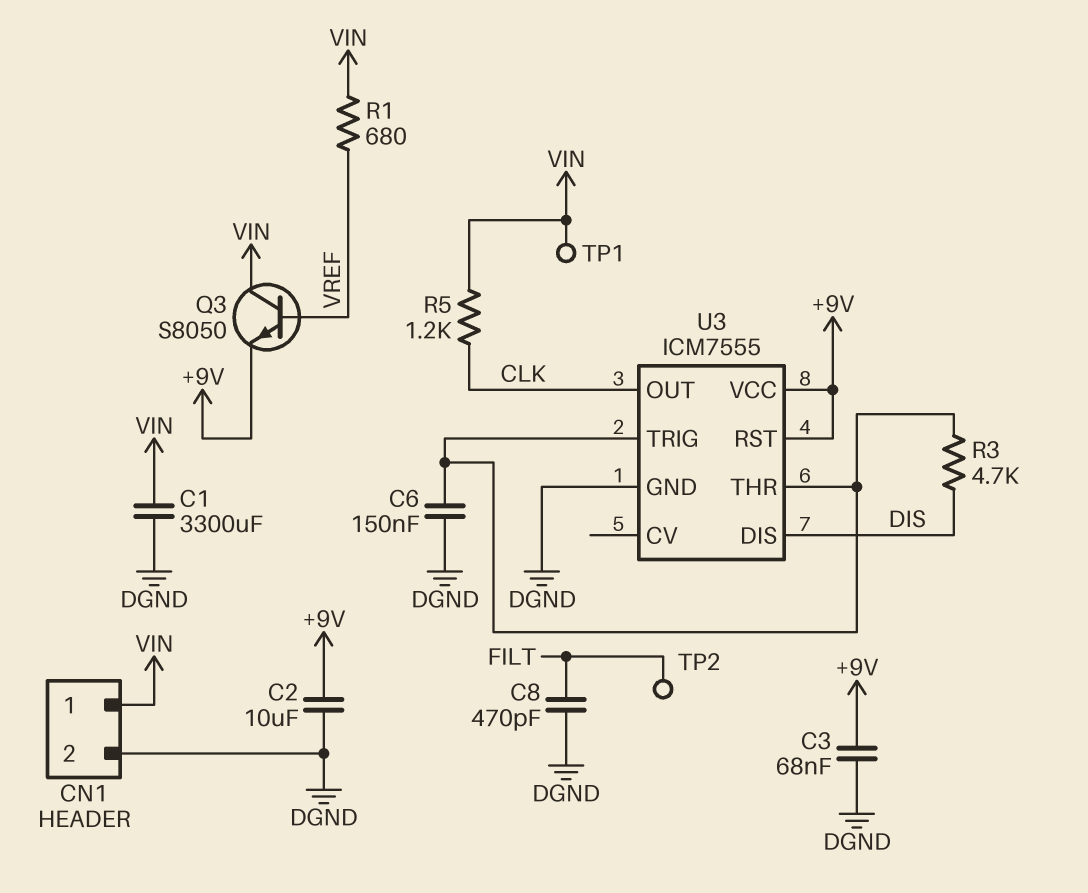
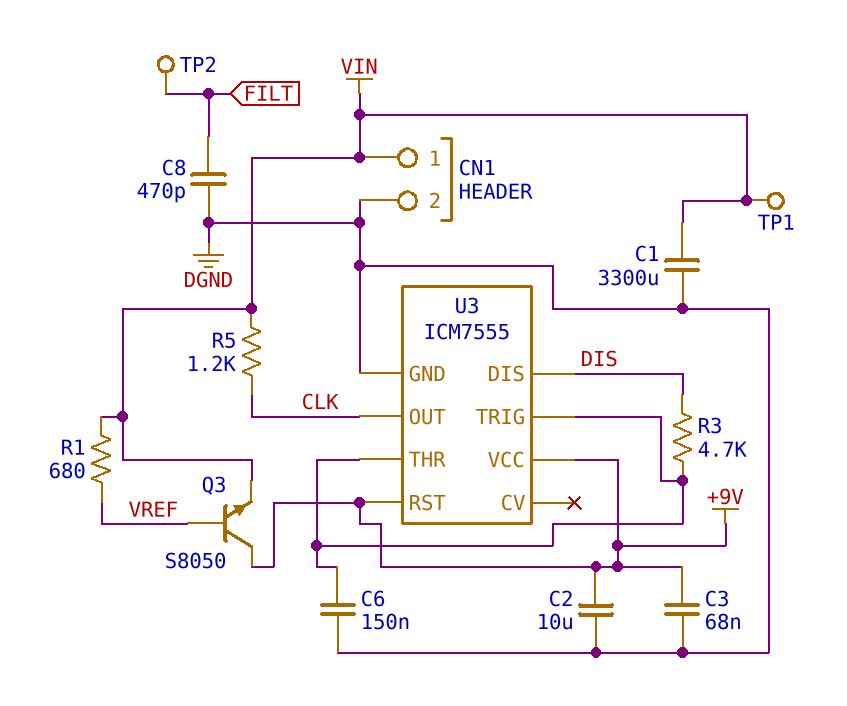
Q3: NPN S8050 (B VREF, C VIN, E +9V) -> NPN S8050 (B VREF, C +9V, E VIN)

